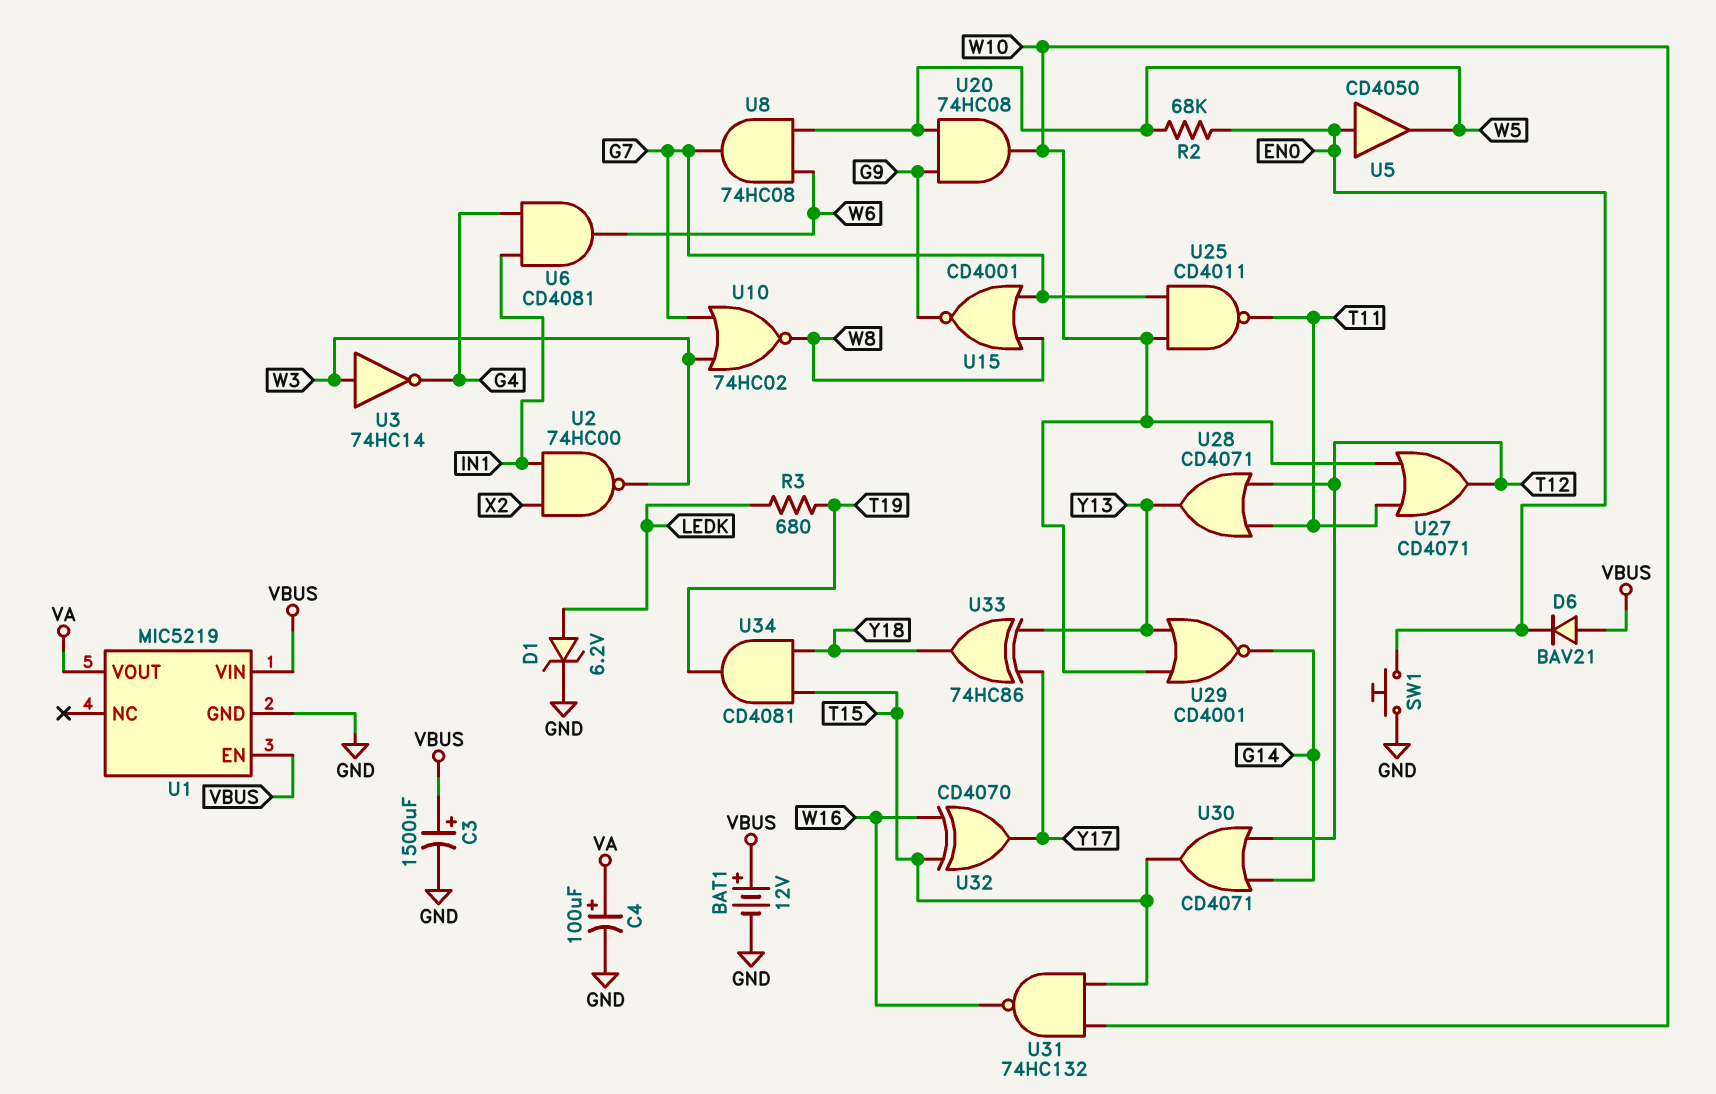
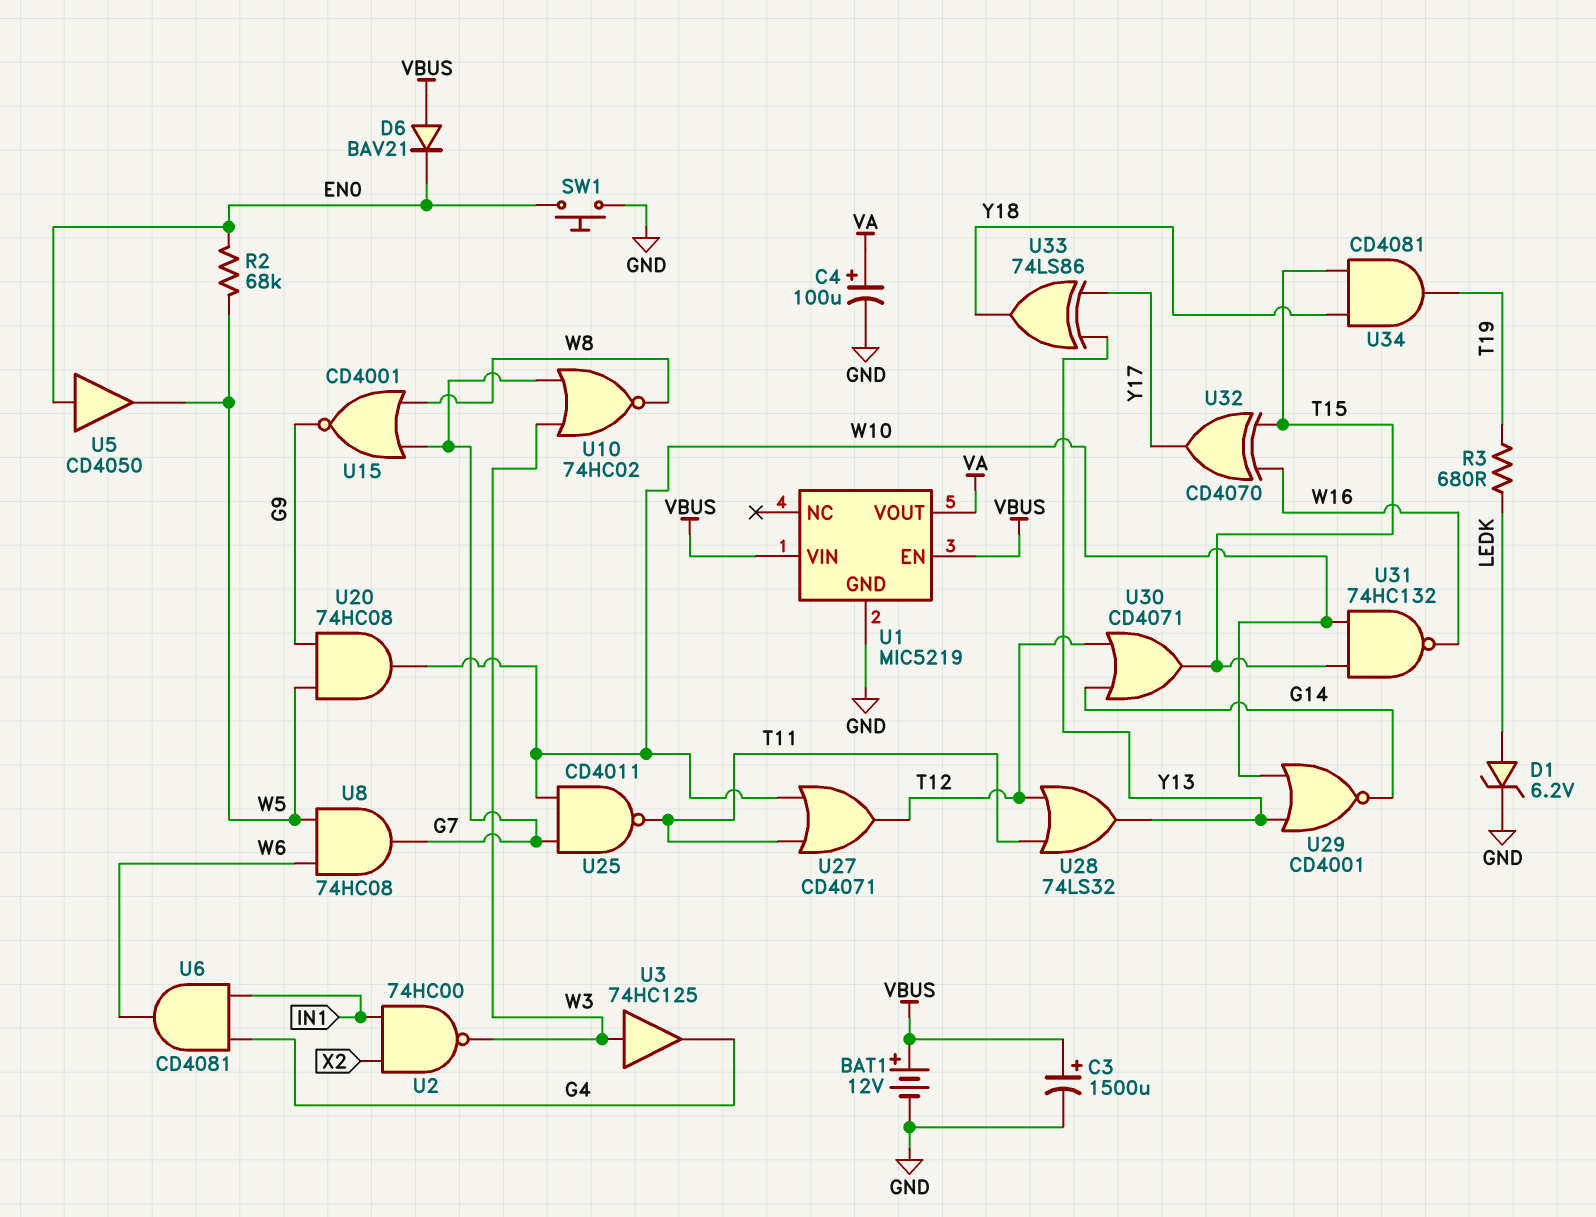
U3: NOT 74HC14 (in W3, out G4) -> buffer 74HC125 (in W3, out G4)
U28: OR CD4071 (in T11, in T12, out Y13) -> OR 74LS32 (in T11, in T12, out Y13)
U33: XOR 74HC86 (in Y13, in Y17, out Y18) -> XOR 74LS86 (in Y13, in Y17, out Y18)

